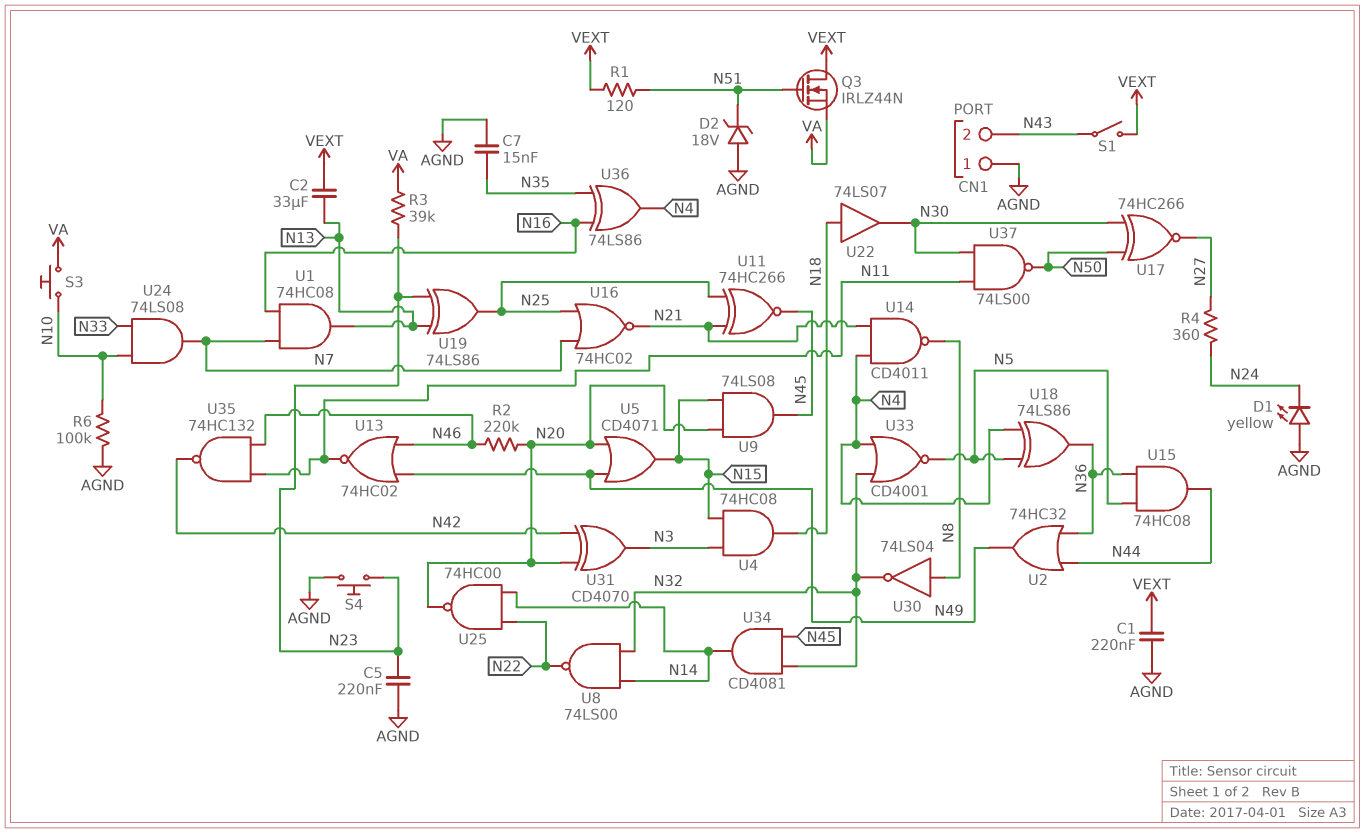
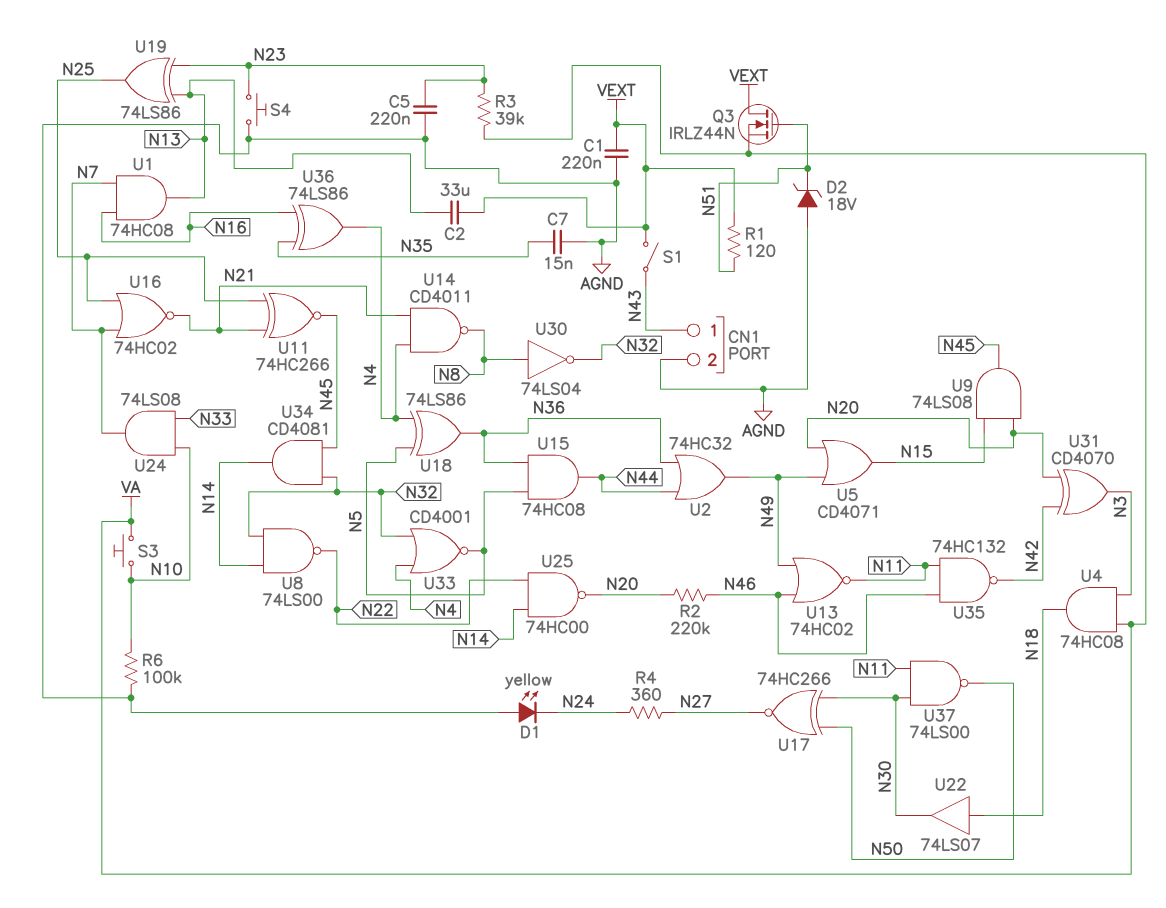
CN1 pin 1: AGND -> N43
CN1 pin 2: N43 -> AGND
U4: AND 74HC08 (in N3, in N15, out N18) -> AND 74HC08 (in N3, in VA, out N18)

